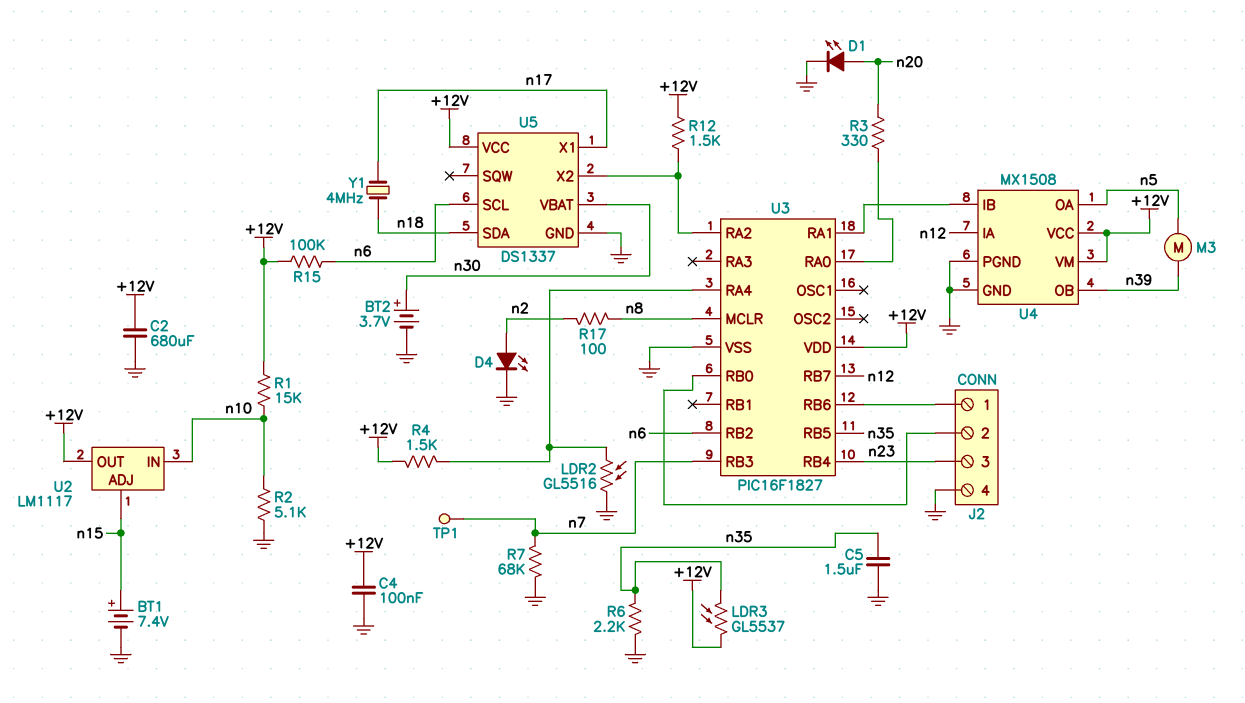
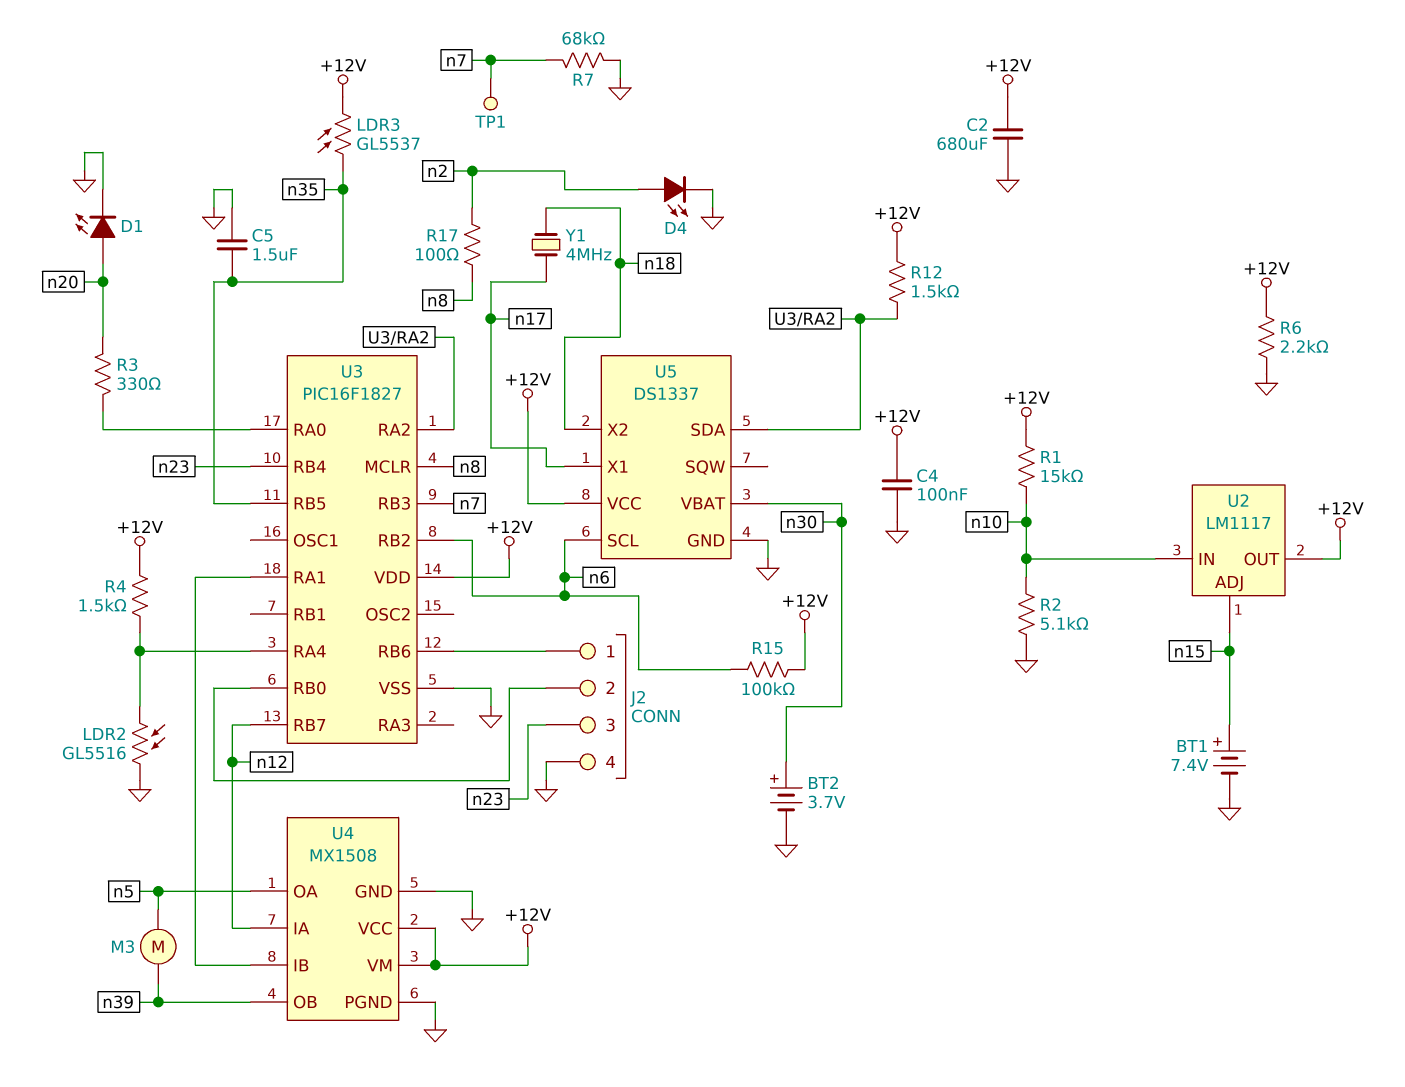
R6: 2.2k (GND, n35) -> 2.2k (+12V, GND)
U5 pin SDA: n18 -> U3/RA2
U5 pin X2: U3/RA2 -> n18

